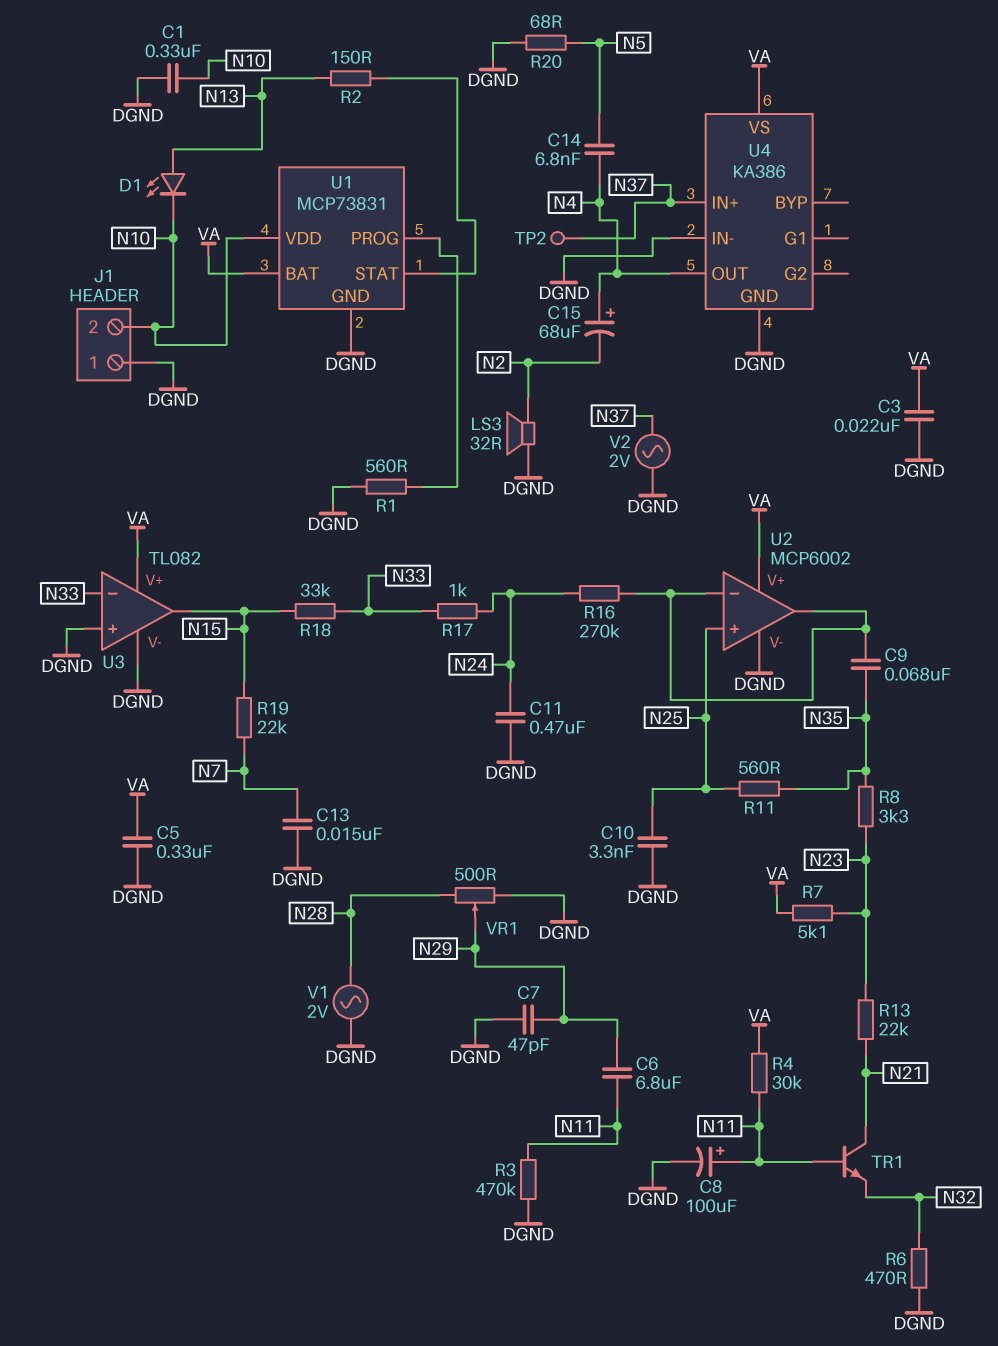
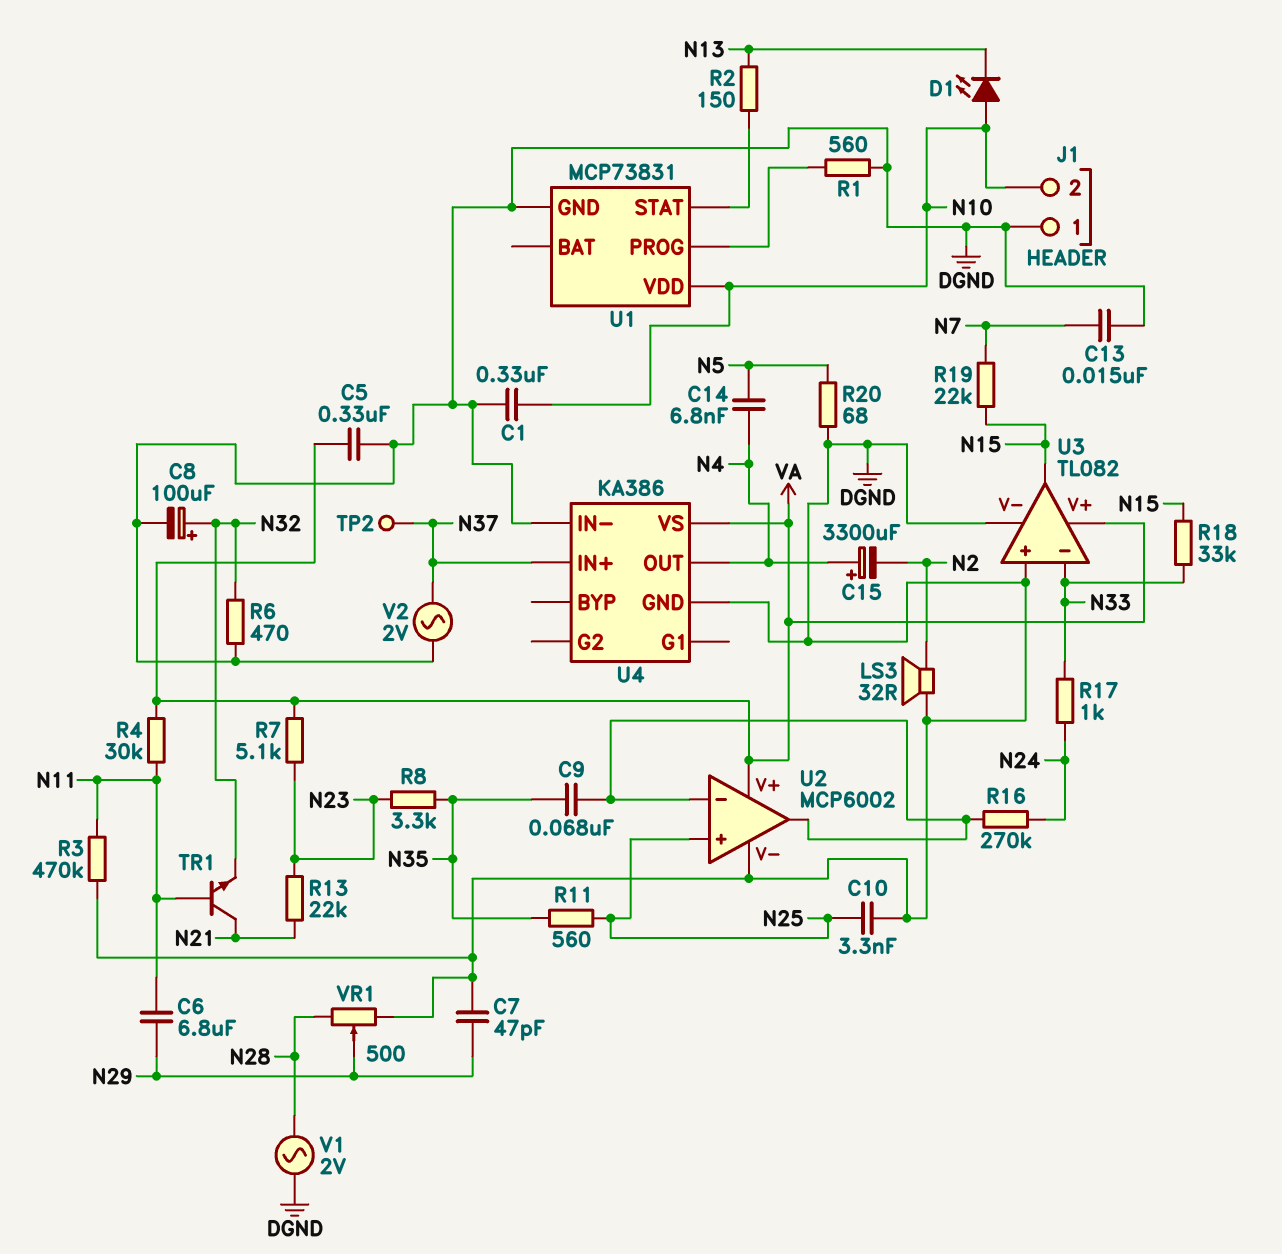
C3: 22nF (DGND, VA) -> none
C8: 100uF (plus N11, minus DGND) -> 100uF (plus N32, minus DGND)
C11: 470nF (DGND, N24) -> none
C15: 68uF (plus N4, minus N2) -> 3300uF (plus N4, minus N2)
D1: LED (A N13, K N10) -> LED (A N10, K N13)
U1 pin BAT: VA -> none

